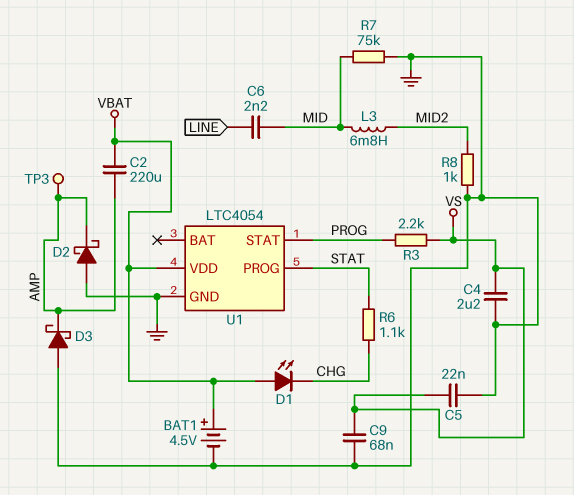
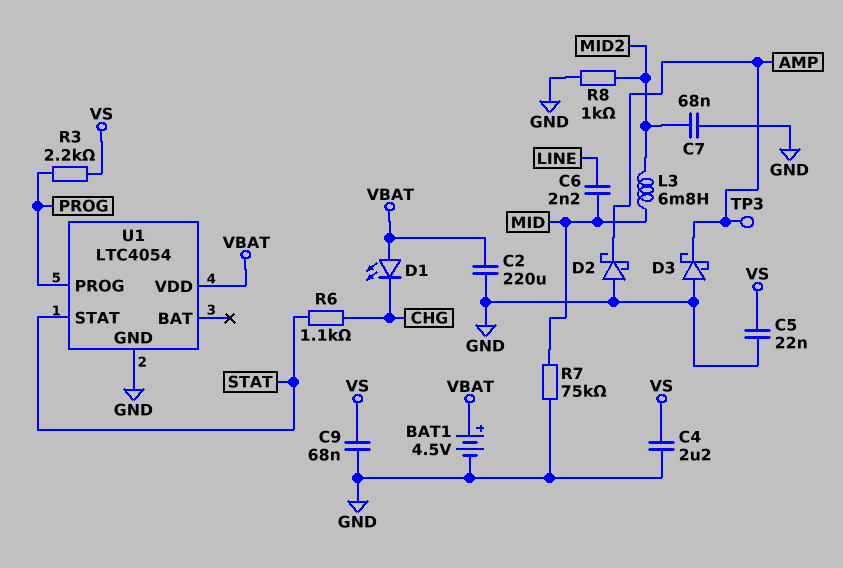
C2: 220uF (AMP, VBAT) -> 220uF (GND, VBAT)
C7: none -> 68nF (GND, MID2)
U1 pin PROG: STAT -> PROG
U1 pin STAT: PROG -> STAT

